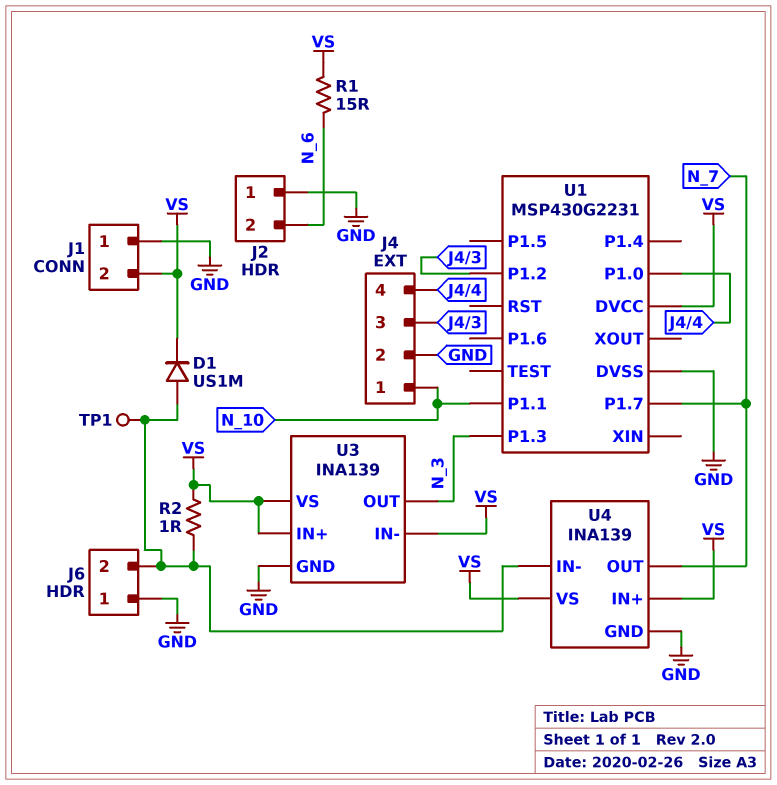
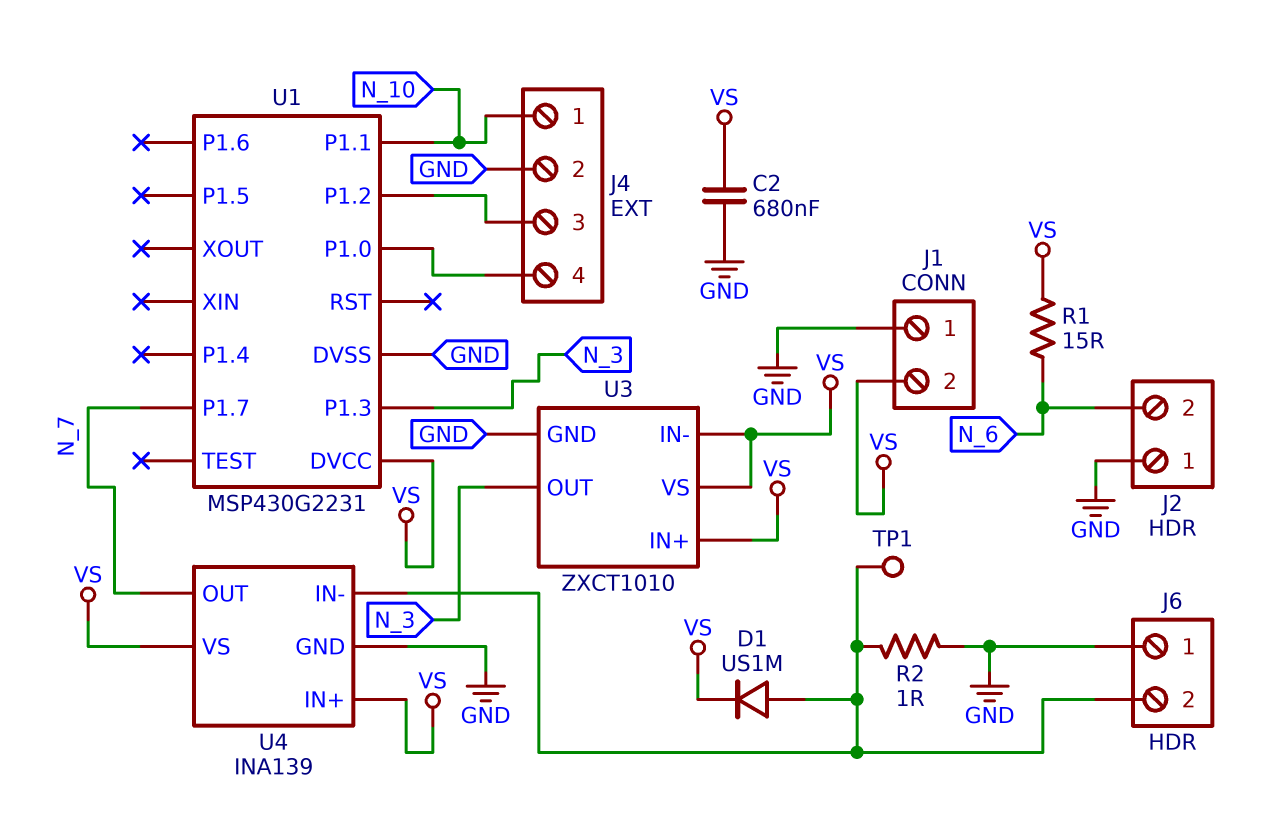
C2: none -> 680nF (GND, VS)
R2: 1 (J6/2, VS) -> 1 (GND, J6/2)
U3: INA139 -> ZXCT1010

